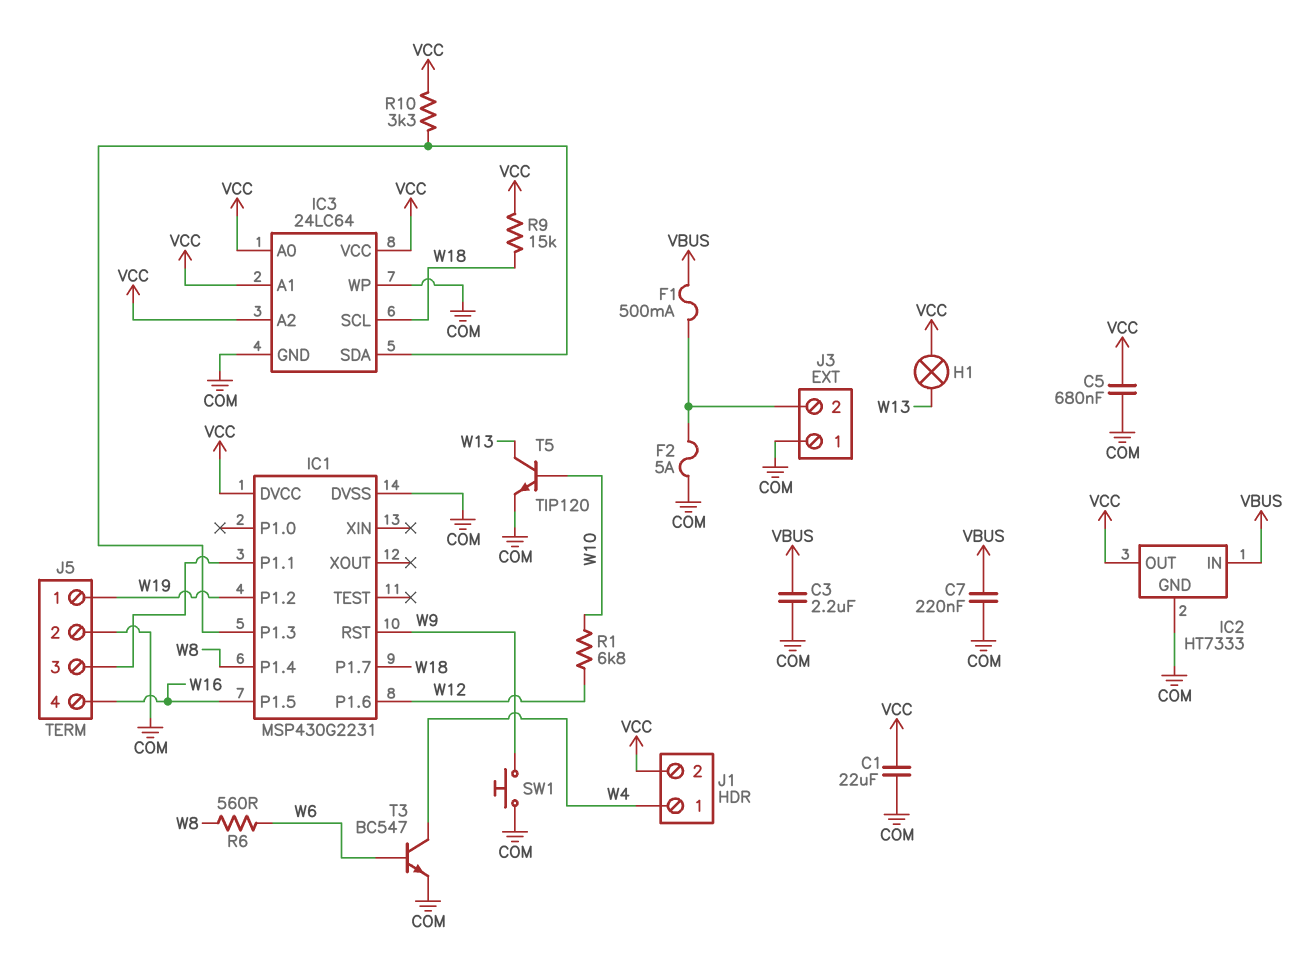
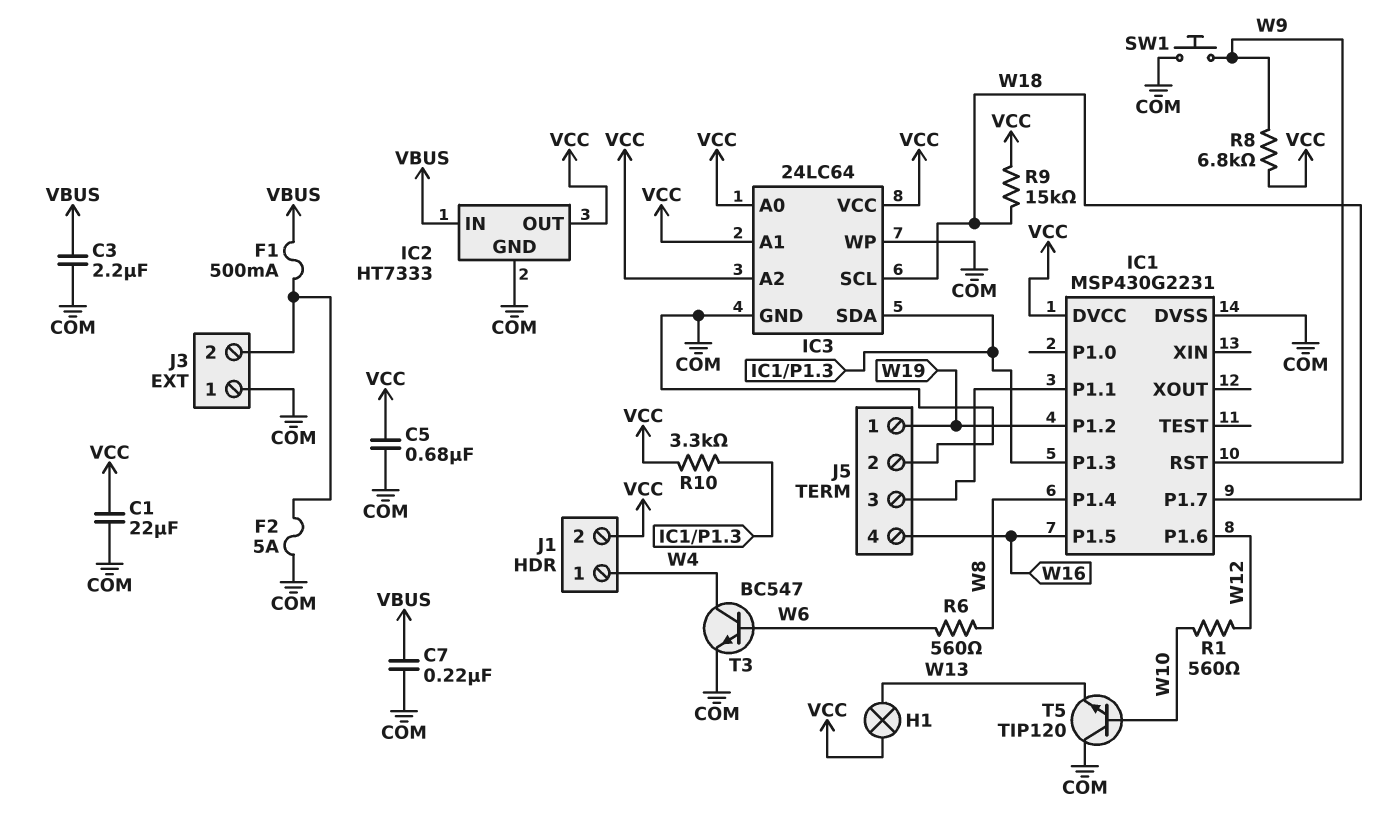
R1: 6.8k (W10, W12) -> 560 (W10, W12)
R8: none -> 6.8k (VCC, W9)
T5: NPN TIP120 (B W10, C W13, E COM) -> NPN TIP120 (B W10, C COM, E W13)

